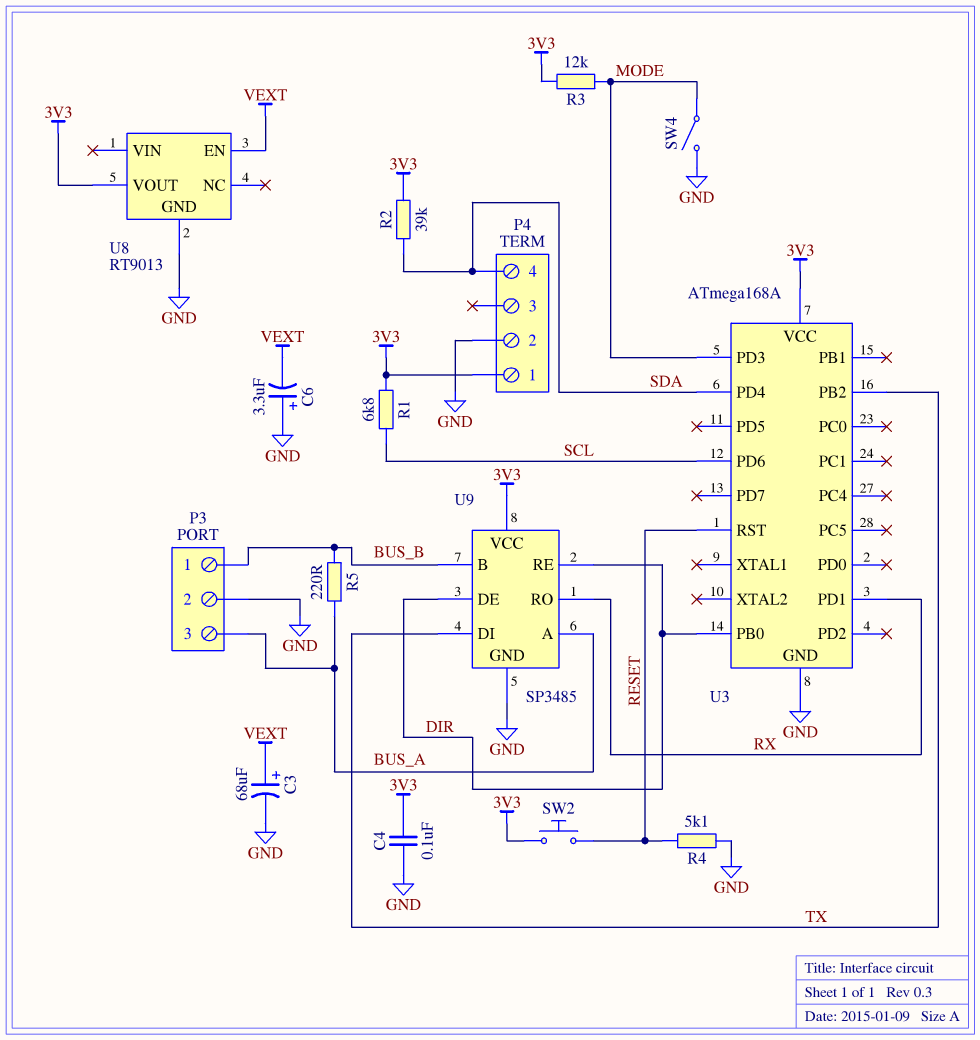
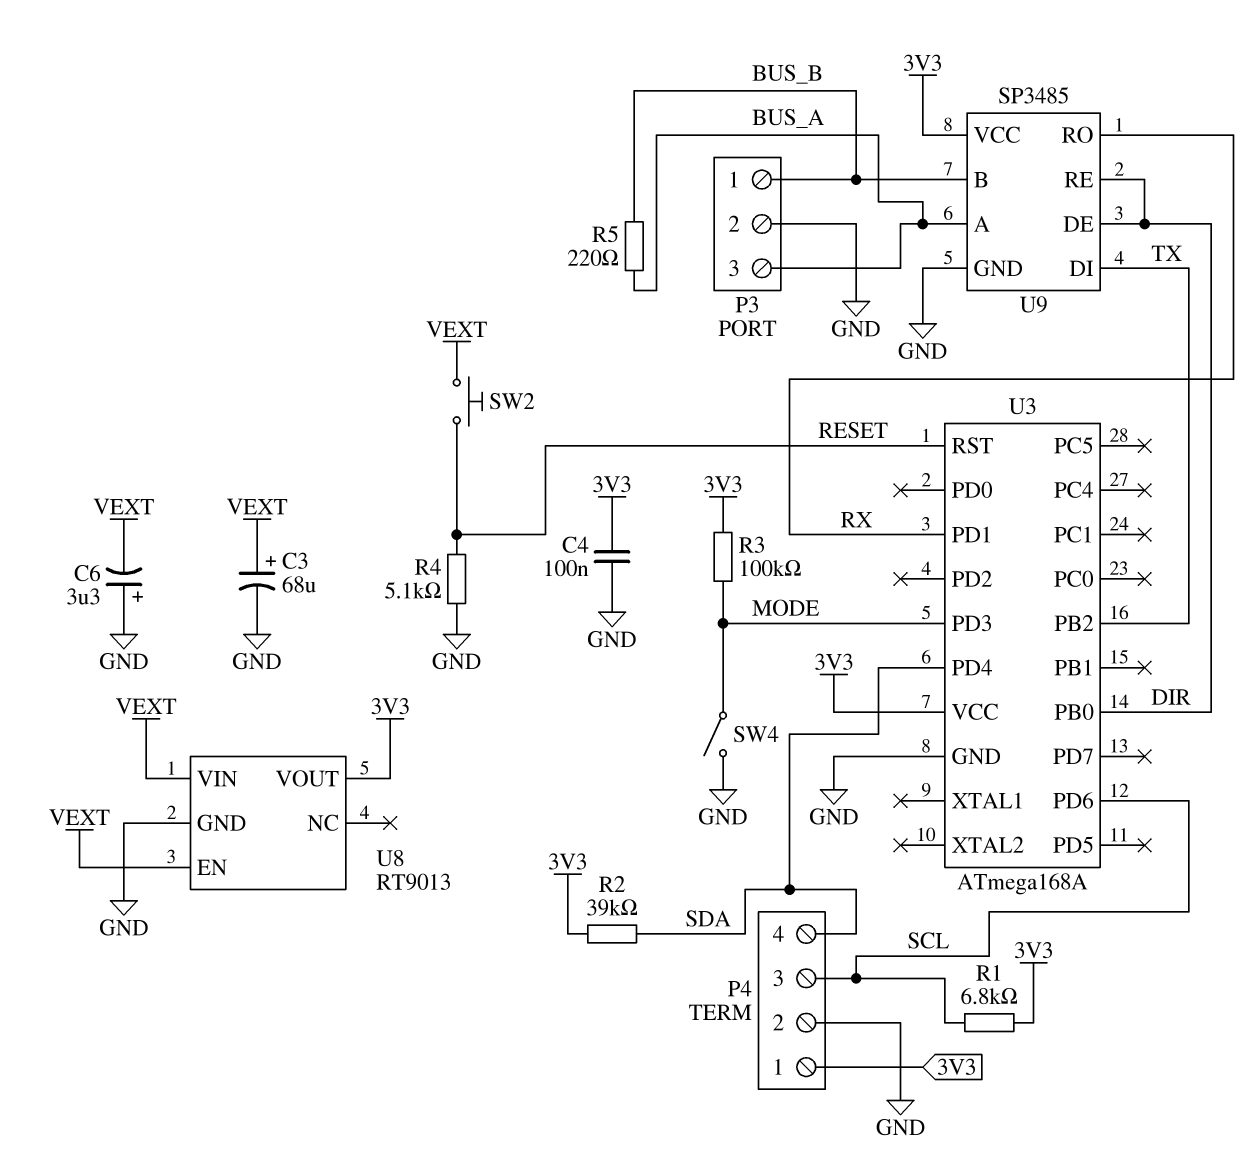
P4 pin 3: none -> SCL
R3: 12k (3V3, MODE) -> 100k (3V3, MODE)
SW2: button (3V3, RESET) -> button (RESET, VEXT)
U8 pin VIN: none -> VEXT

